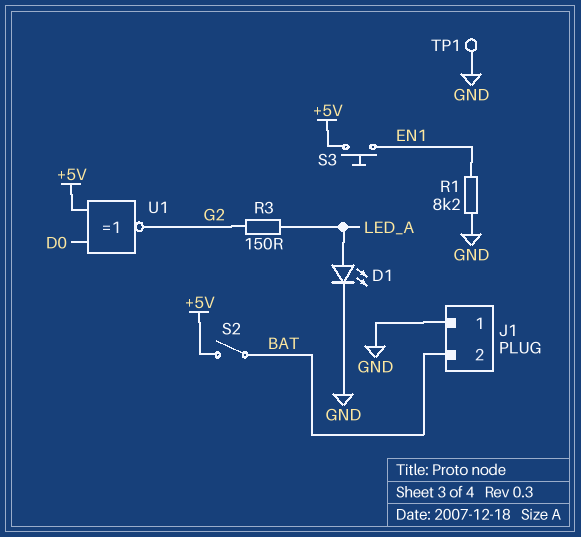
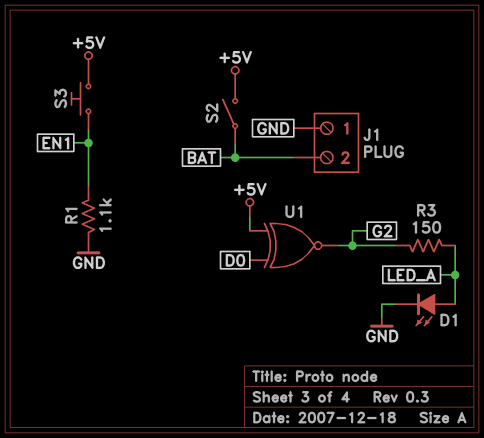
R1: 8.2k (EN1, GND) -> 1.1k (EN1, GND)
TP1: test point (GND) -> none

